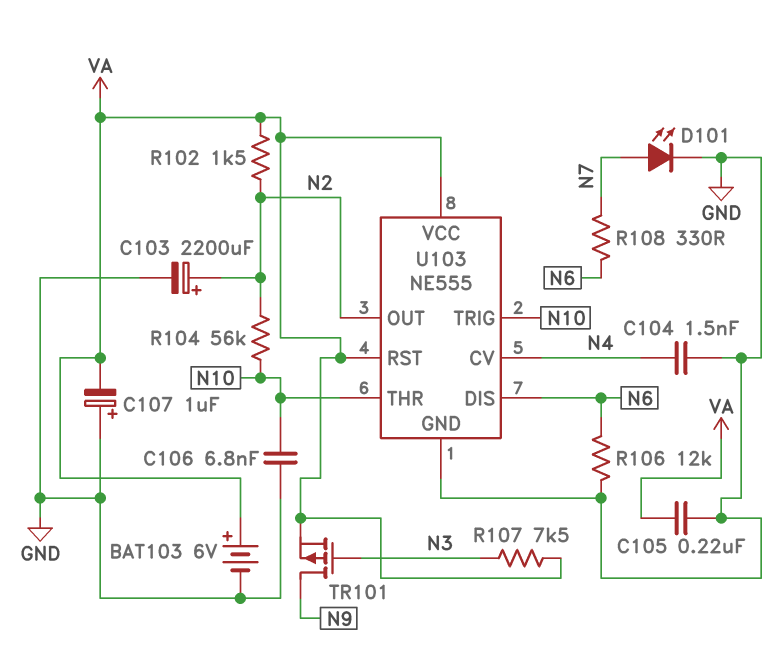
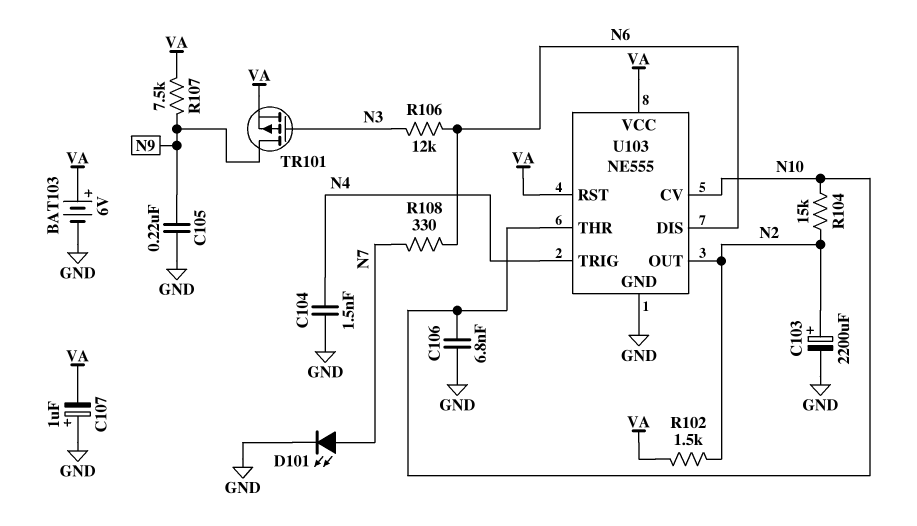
C105: 220nF (GND, VA) -> 220nF (GND, N9)
R104: 56k (N2, N10) -> 15k (N2, N10)
R106: 12k (GND, N6) -> 12k (N3, N6)
R107: 7.5k (N3, VA) -> 7.5k (N9, VA)
U103 pin CV: N4 -> N10
U103 pin TRIG: N10 -> N4

